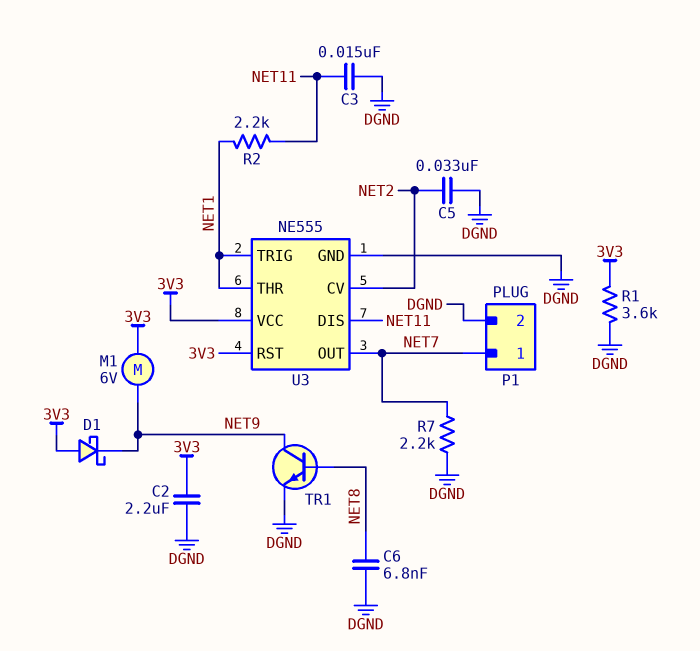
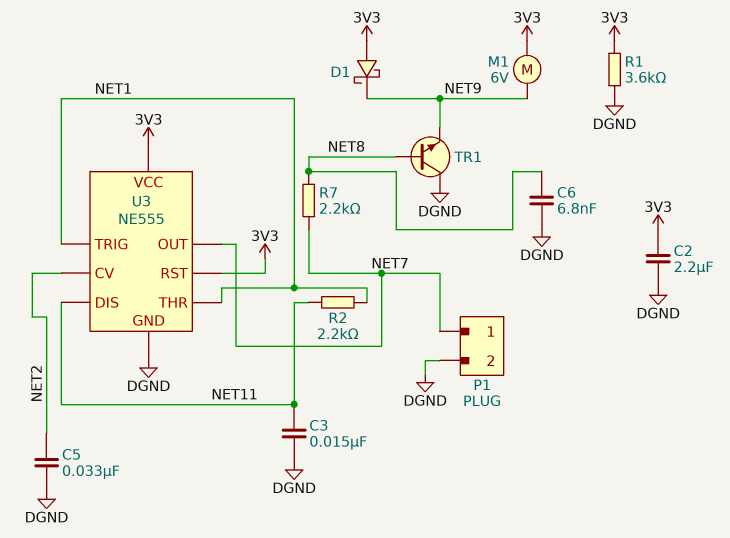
R7: 2.2k (DGND, NET7) -> 2.2k (NET7, NET8)
TR1: NPN (B NET8, C NET9, E DGND) -> NPN (B NET8, C DGND, E NET9)

